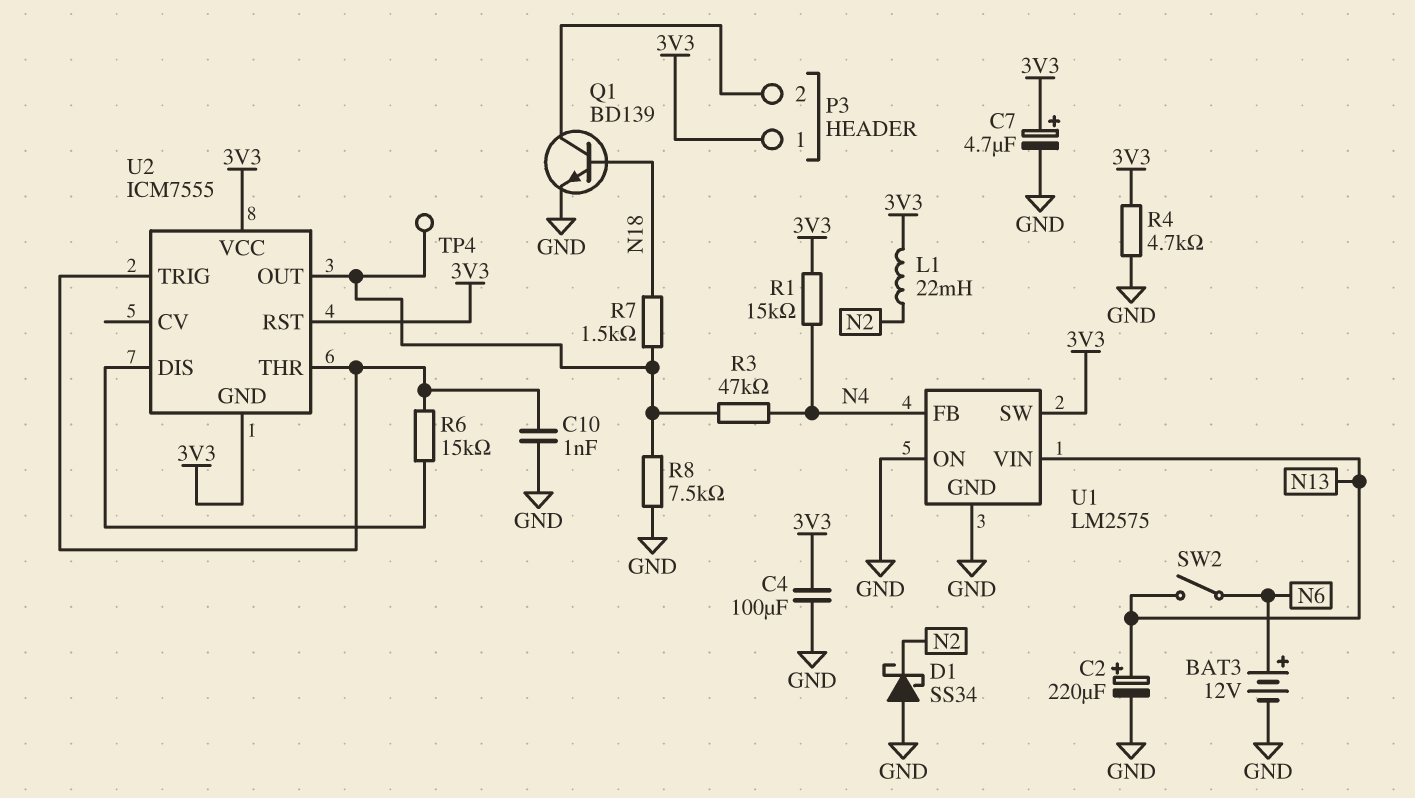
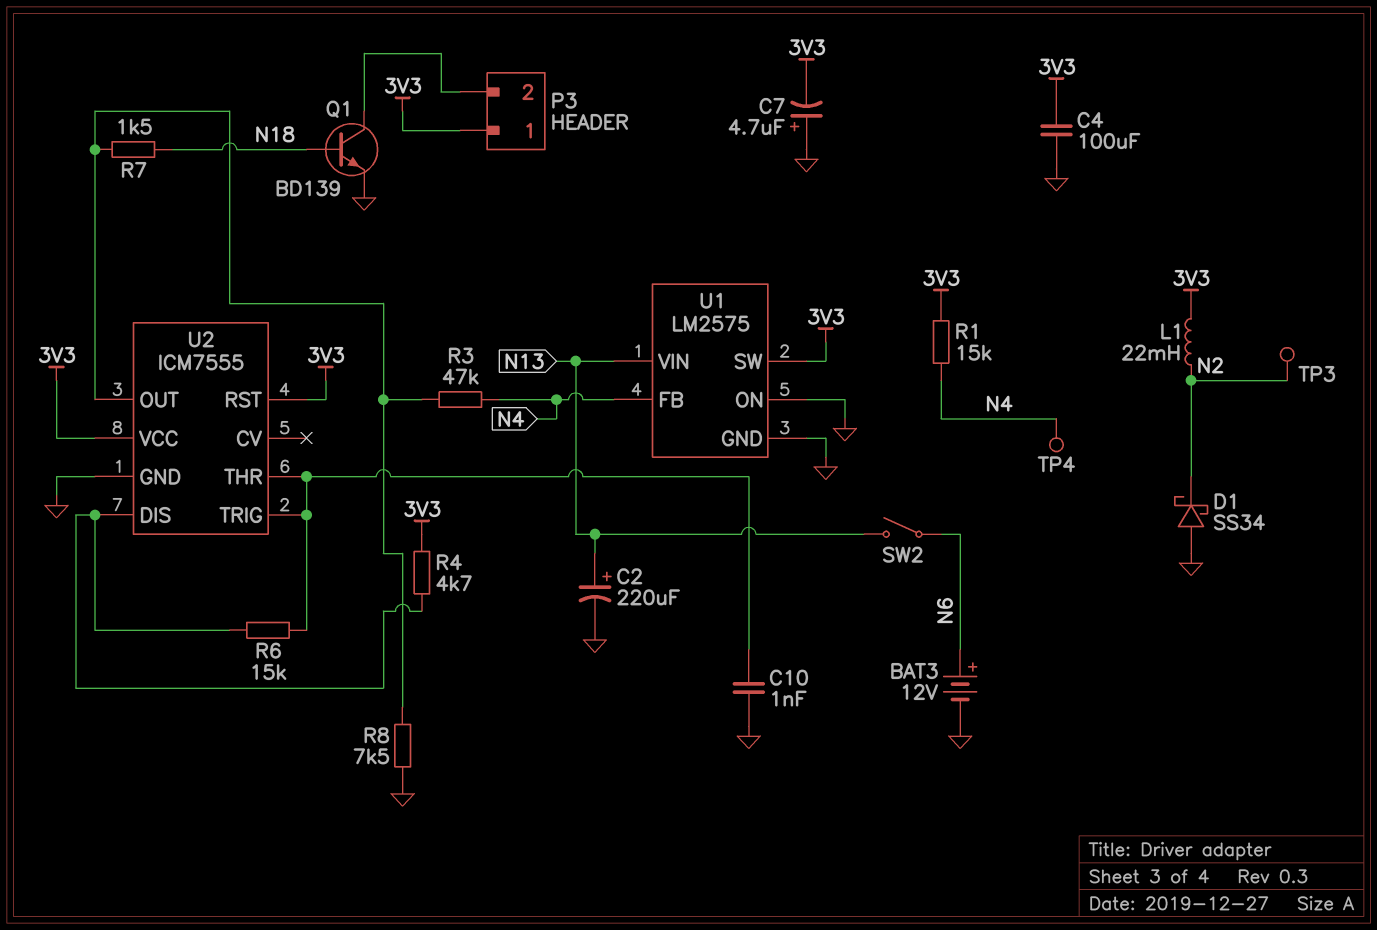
C7: 4.7uF (plus 3V3, minus GND) -> 4.7uF (plus GND, minus 3V3)
R4: 4.7k (3V3, GND) -> 4.7k (3V3, U2/DIS)
TP3: none -> test point (N2)
TP4: test point (U2/OUT) -> test point (N4)
U2 pin GND: 3V3 -> GND

